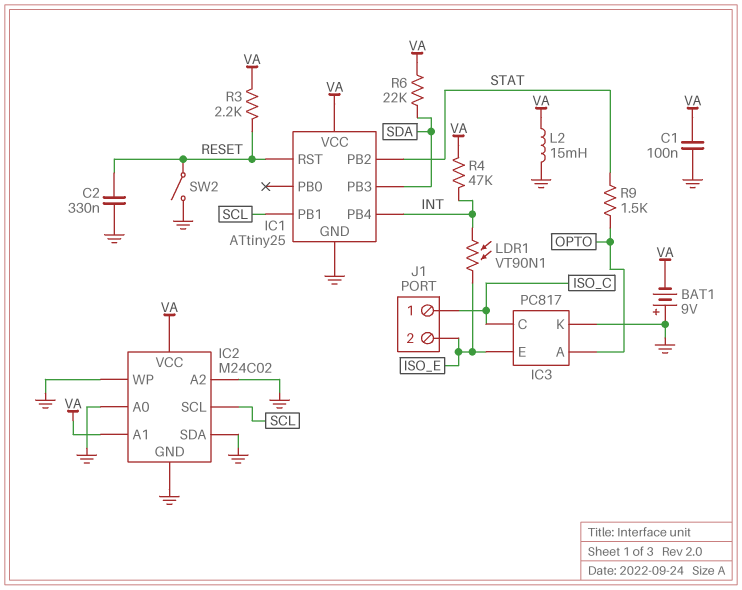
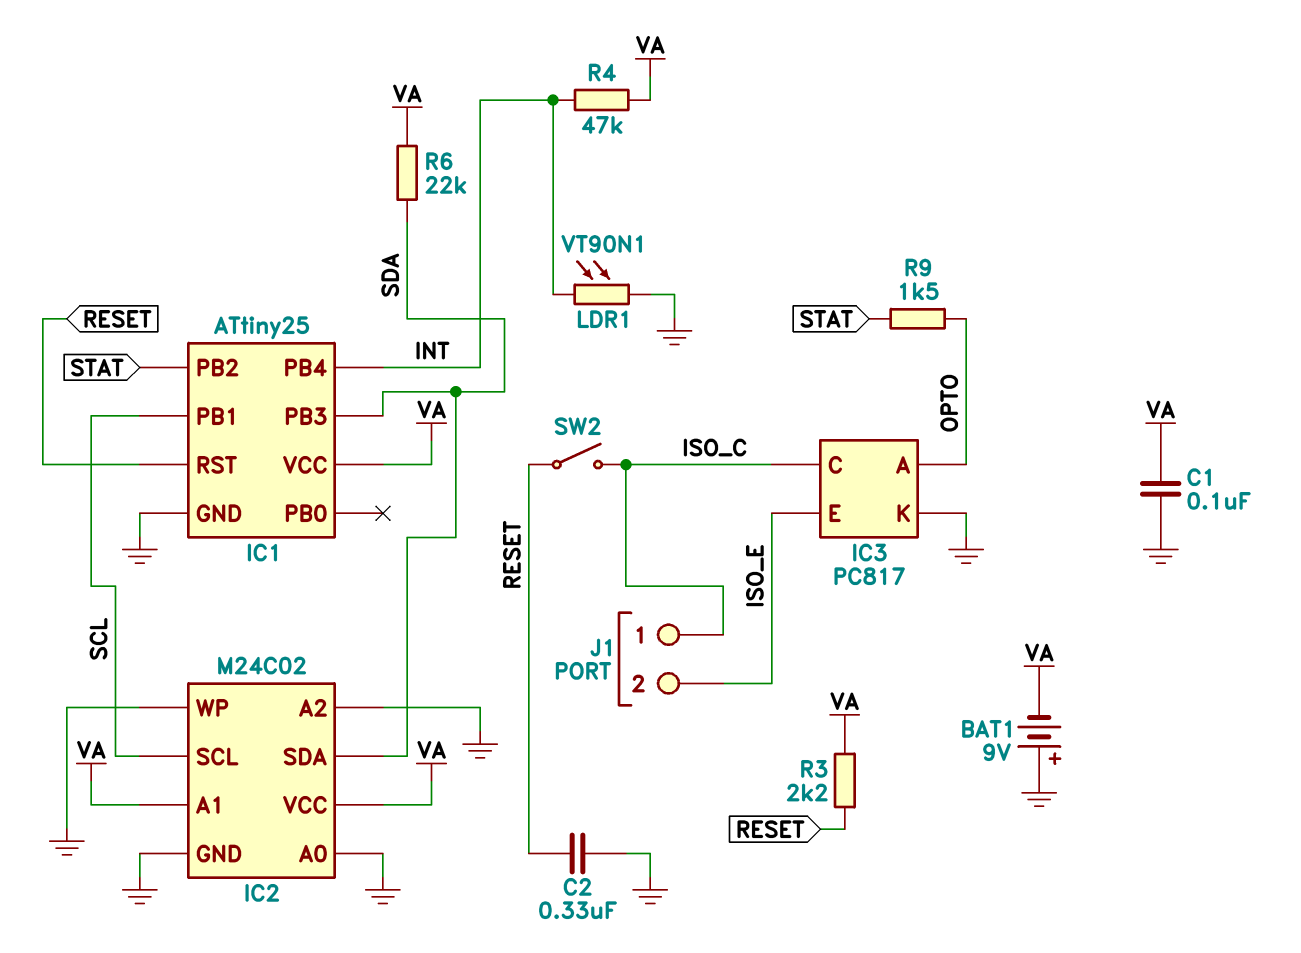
IC2 pin SDA: GND -> SDA
L2: 15mH (GND, VA) -> none
LDR1: VT90N1 (INT, ISO_E) -> VT90N1 (GND, INT)
SW2: switch (GND, RESET) -> switch (ISO_C, RESET)

